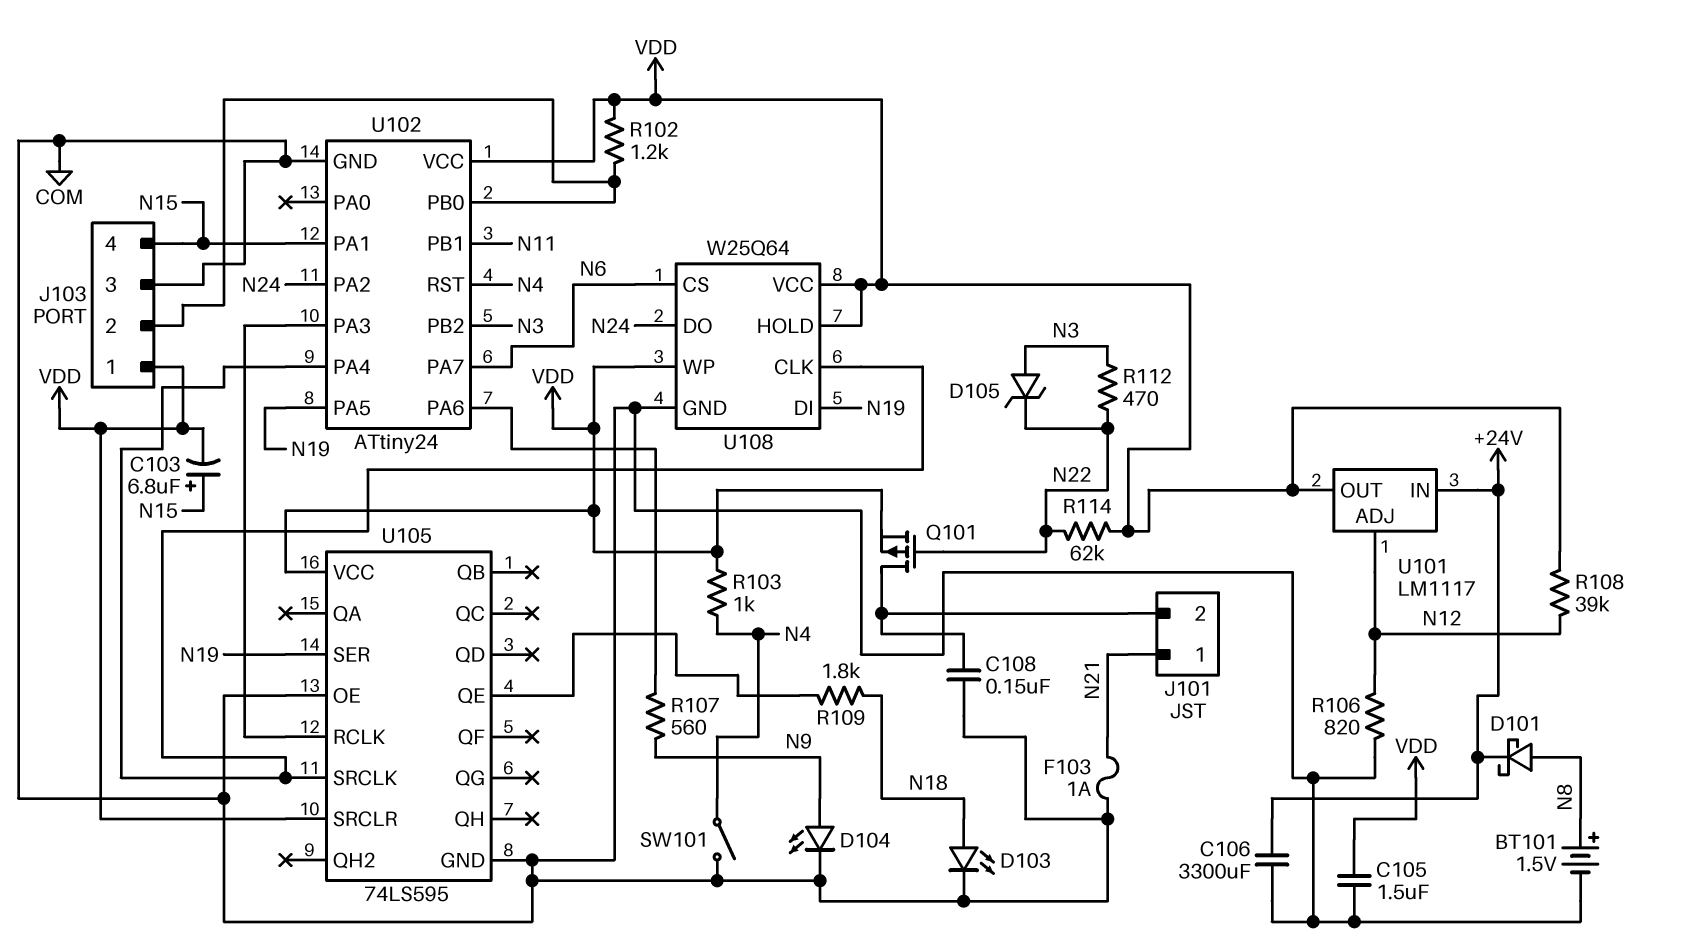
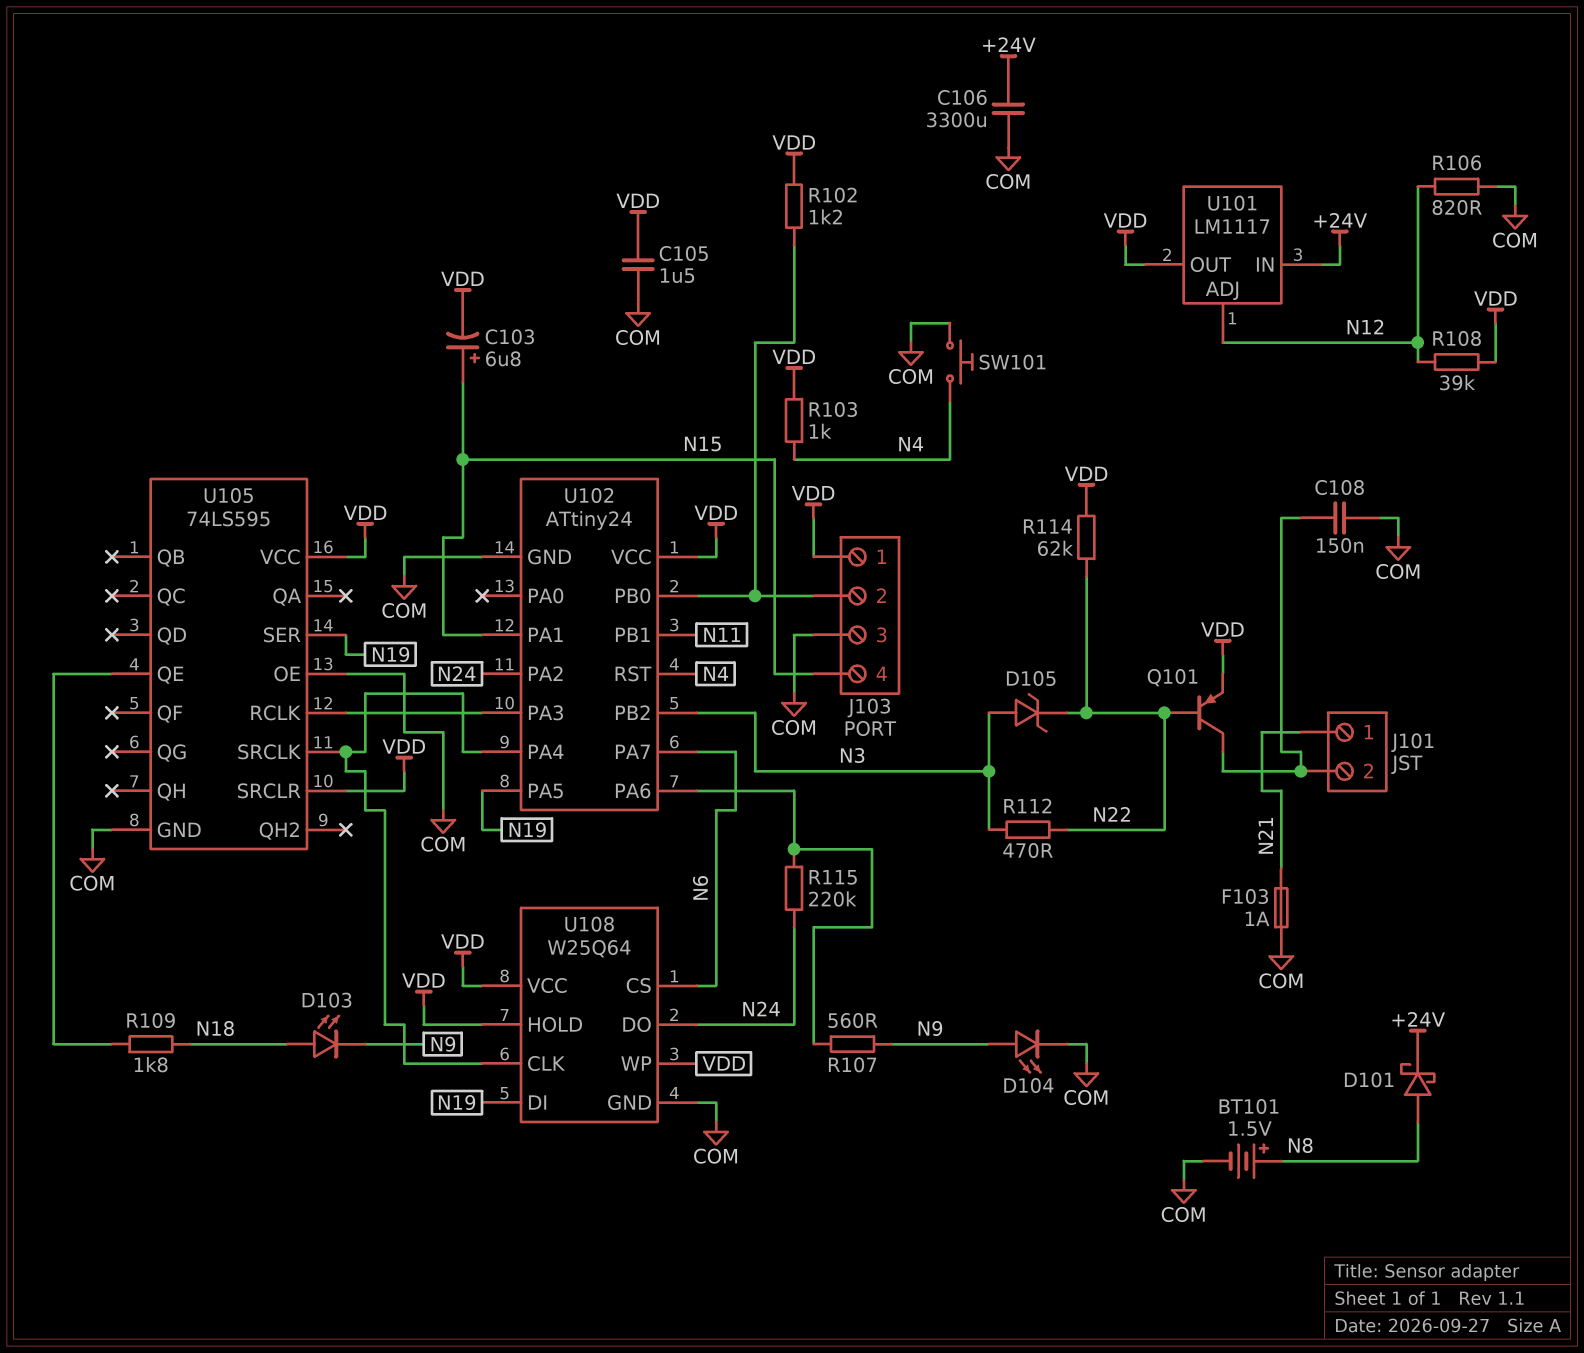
D103: LED (A N18, K COM) -> LED (A N18, K N9)
Q101: PMOS (G N22, D J101/2, S VDD) -> PNP (B N22, C J101/2, E VDD)
R115: none -> 220k (N24, U102/PA6)
SW101: switch (COM, N4) -> button (COM, N4)

